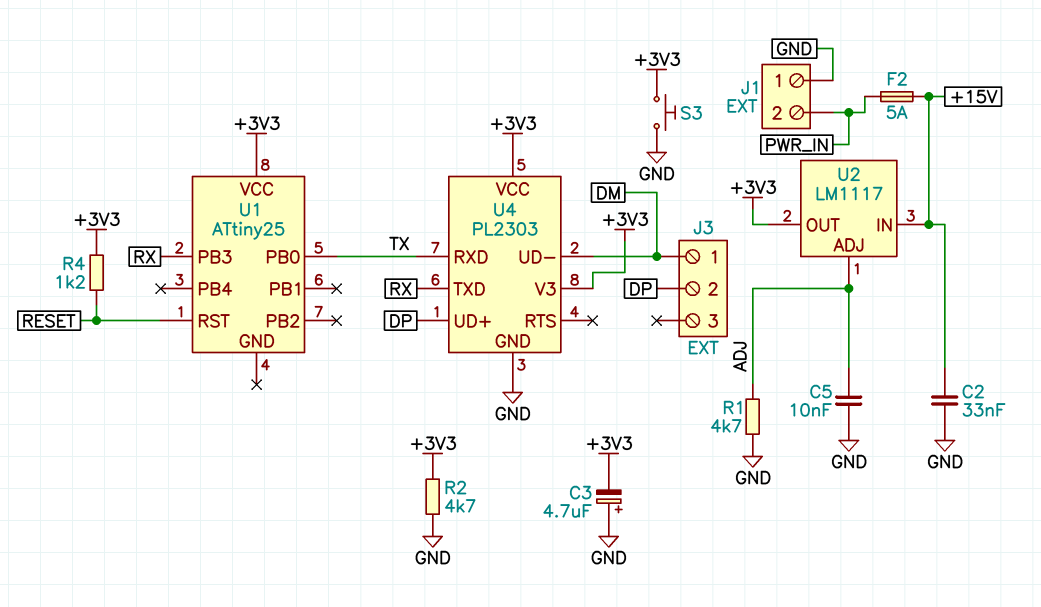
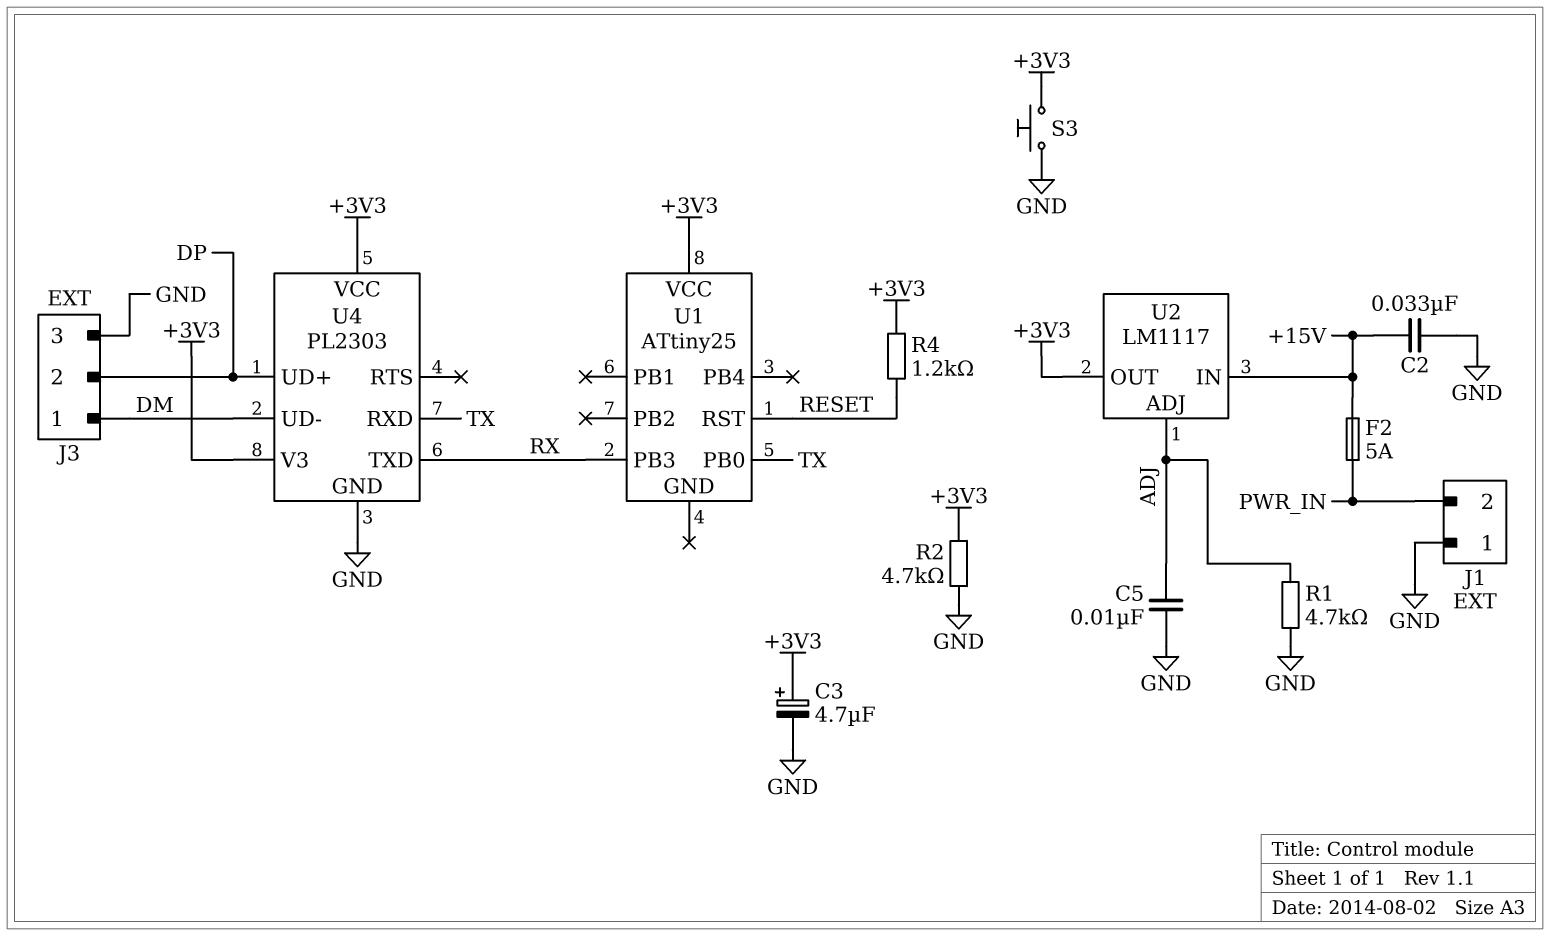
C3: 4.7uF (plus GND, minus +3V3) -> 4.7uF (plus +3V3, minus GND)
J3 pin 3: none -> GND

